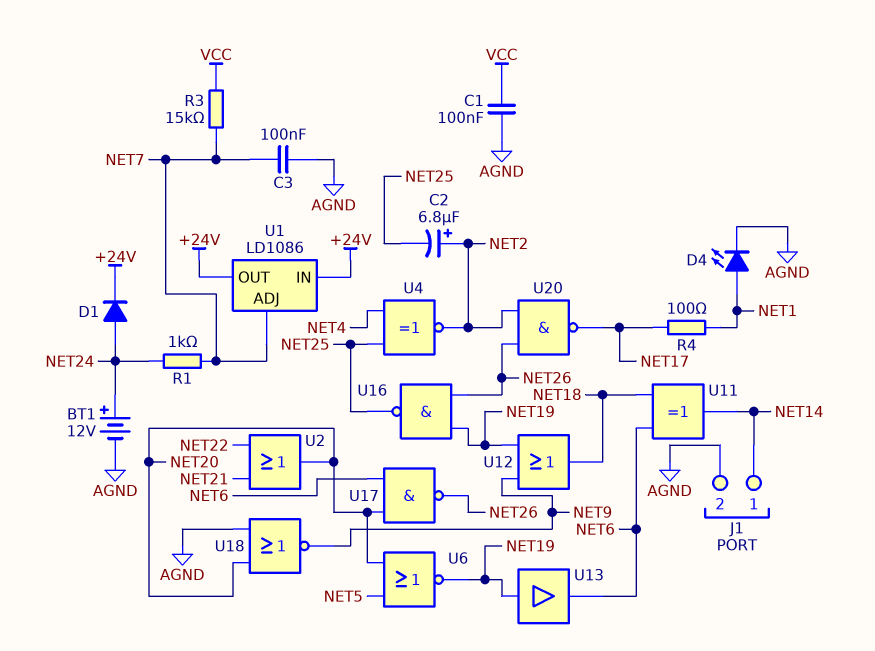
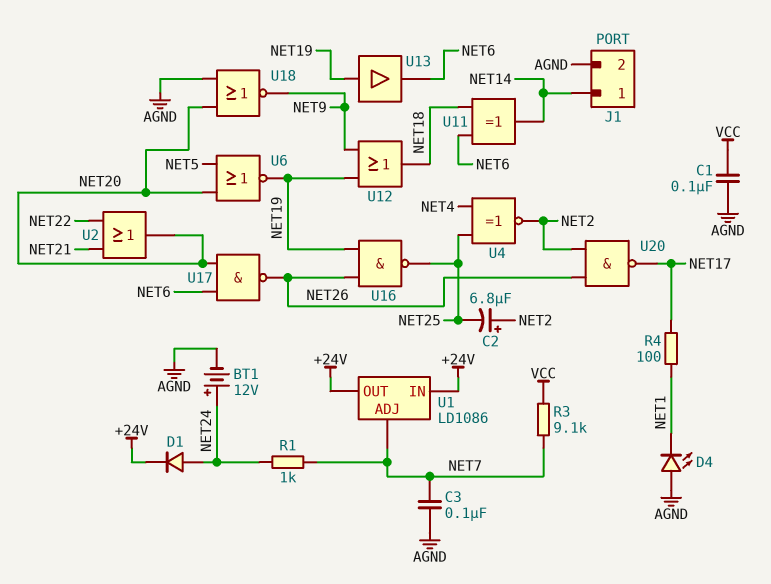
D4: LED (A NET1, K AGND) -> LED (A AGND, K NET1)
R3: 15k (NET7, VCC) -> 9.1k (NET7, VCC)

